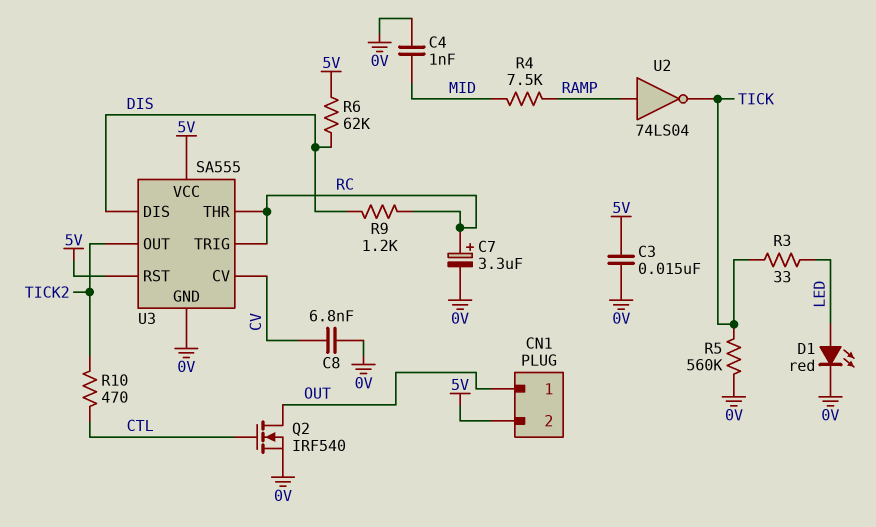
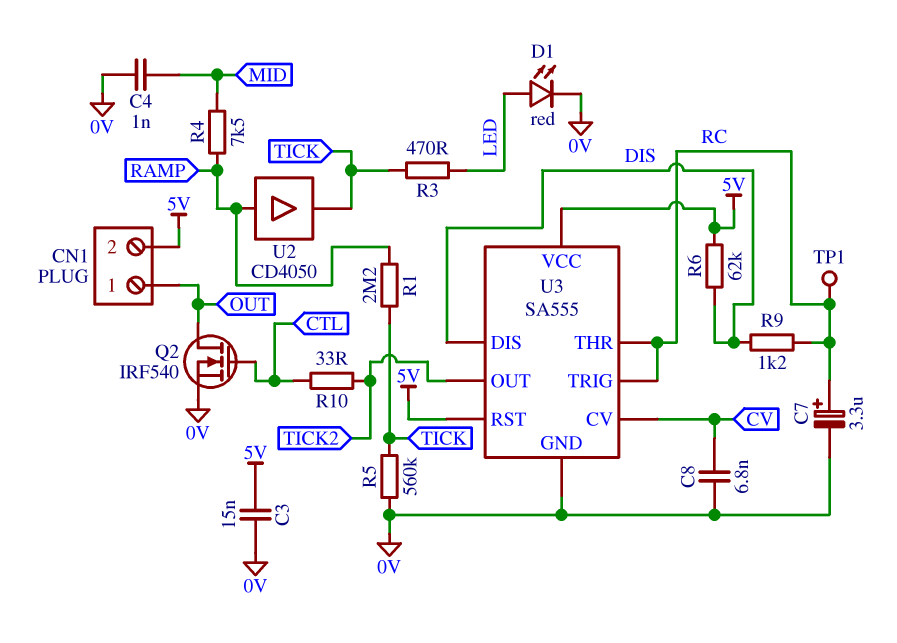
R1: none -> 2.2M (RAMP, TICK)
R3: 33 (LED, TICK) -> 470 (LED, TICK)
R10: 470 (CTL, TICK2) -> 33 (CTL, TICK2)
TP1: none -> test point (RC)
U2: NOT 74LS04 (in RAMP, out TICK) -> buffer CD4050 (in RAMP, out TICK)

